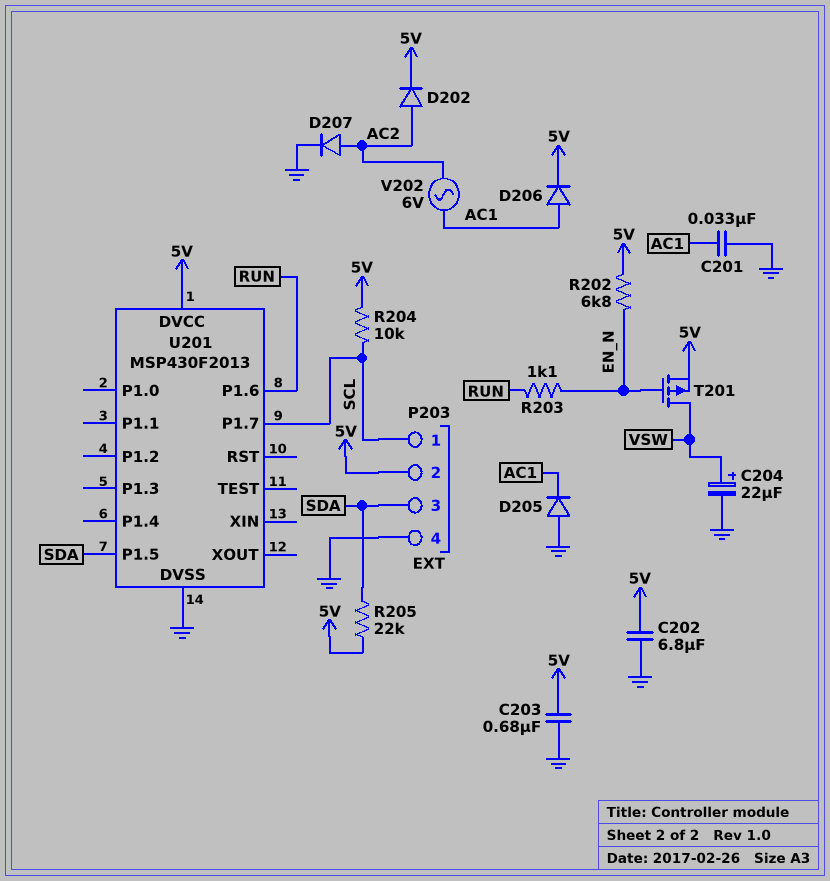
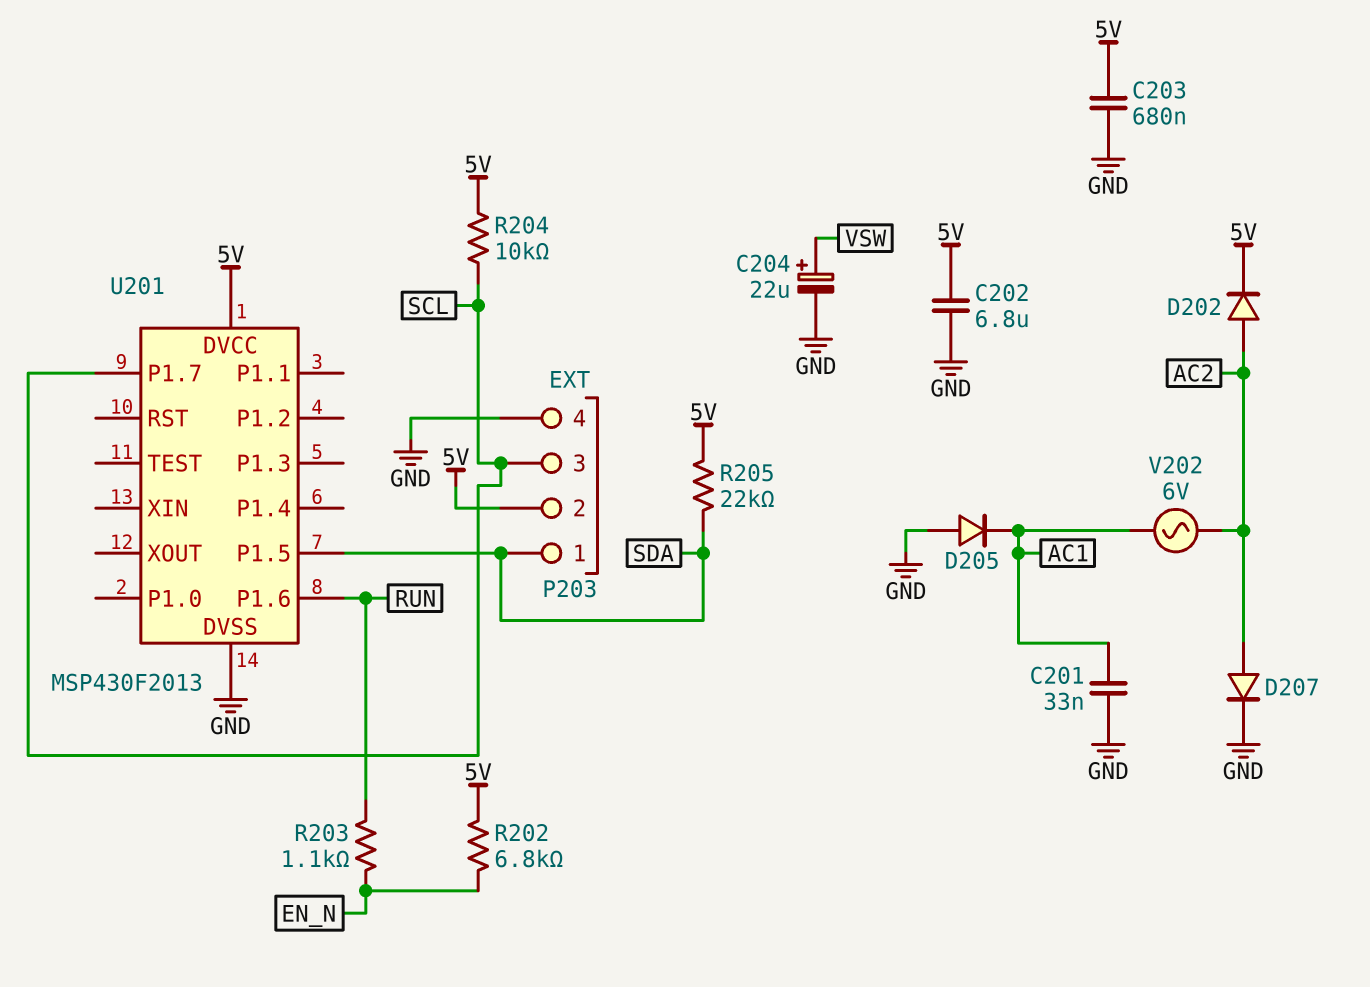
D206: diode (A AC1, K 5V) -> none
P203 pin 1: SCL -> SDA
P203 pin 3: SDA -> SCL
T201: PMOS (G EN_N, D VSW, S 5V) -> none

